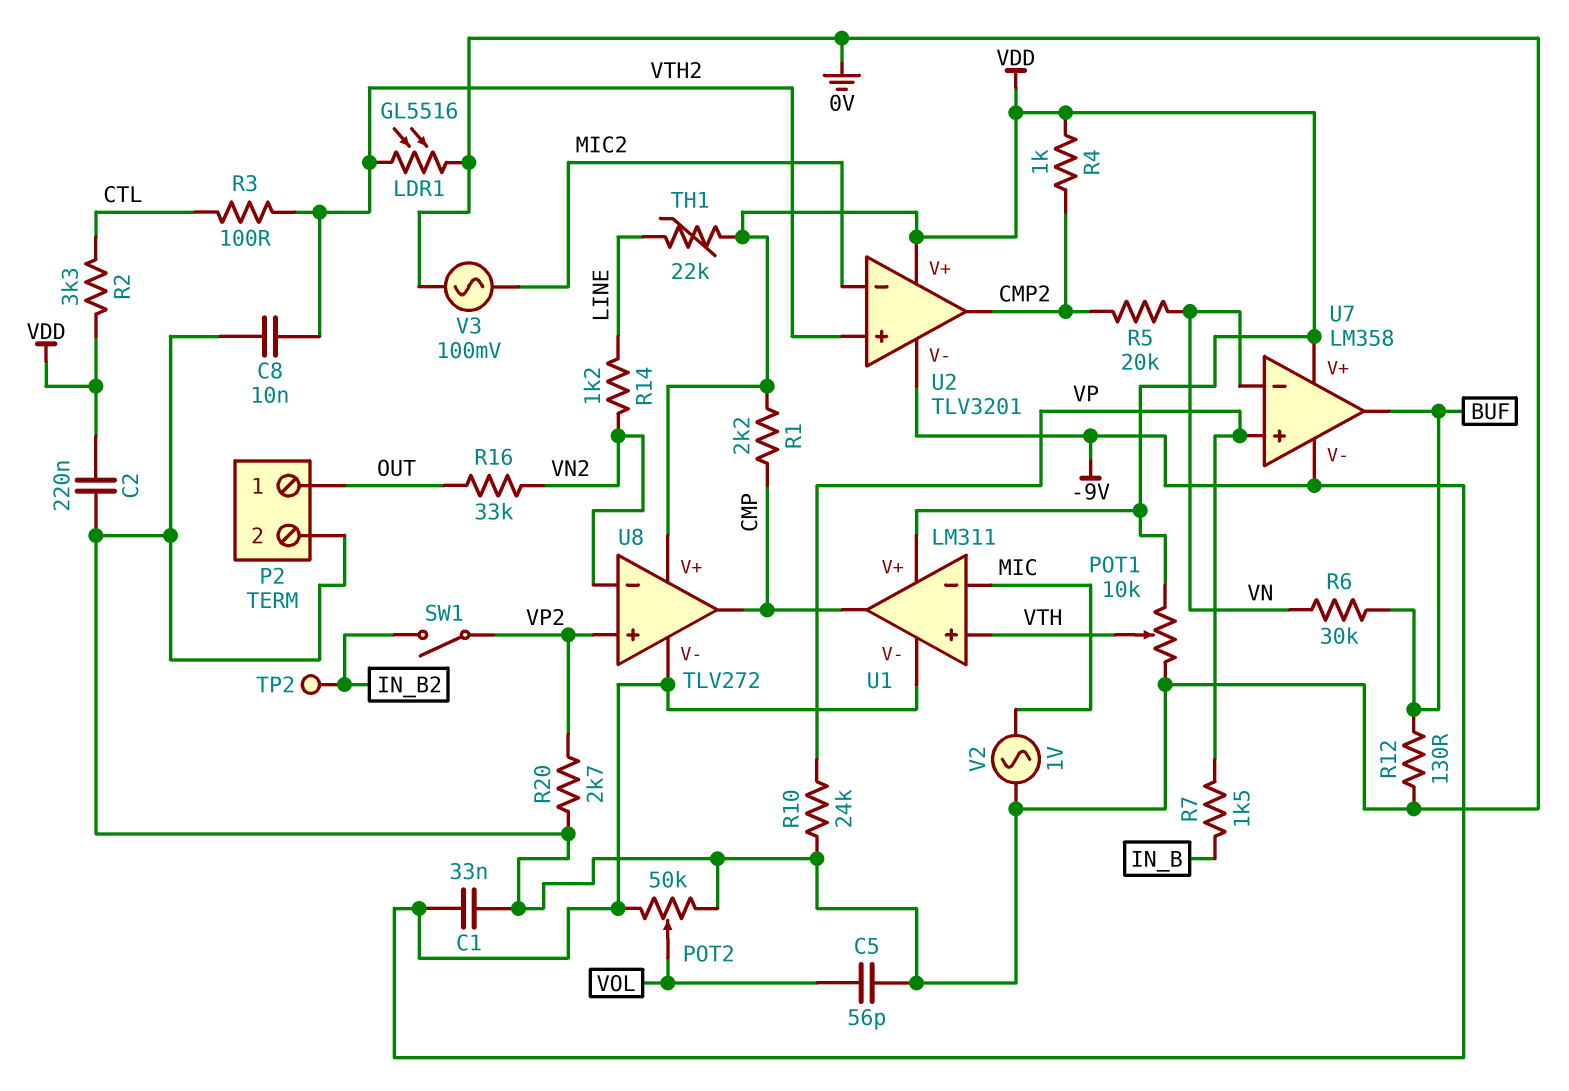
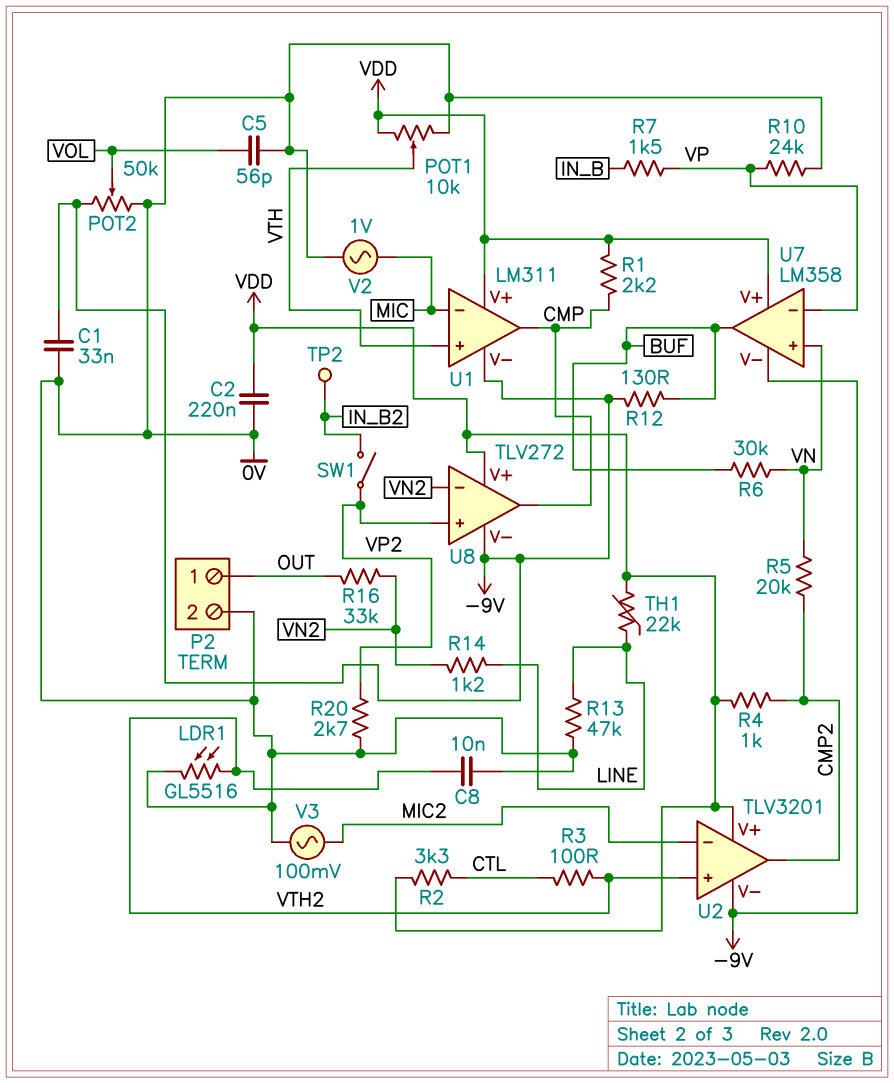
R12: 130 (0V, BUF) -> 130 (-9V, BUF)
R13: none -> 47k (0V, LINE)
U7 pin in+: VP -> VN
U7 pin in-: VN -> VP

